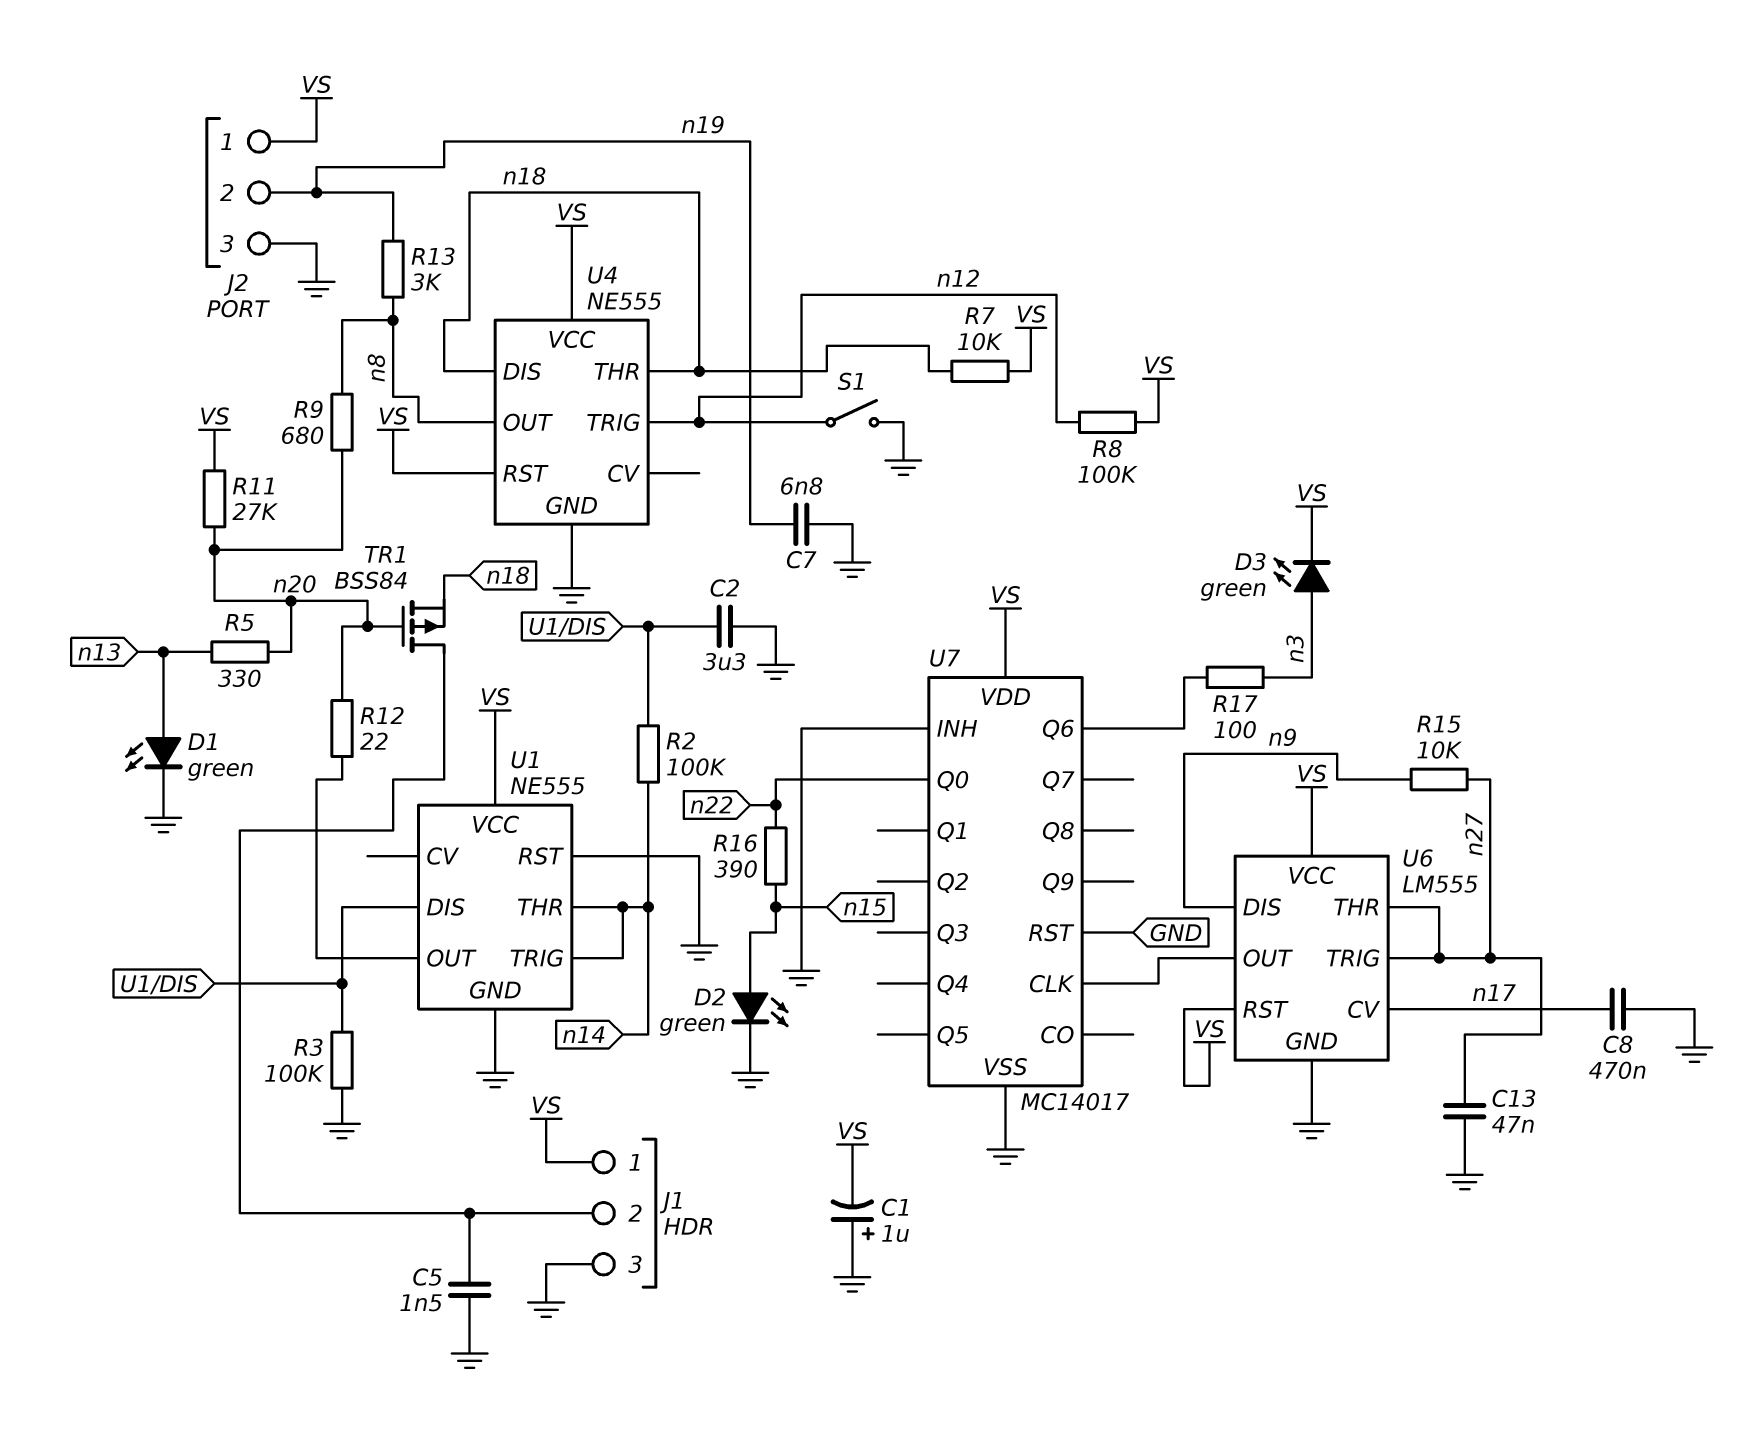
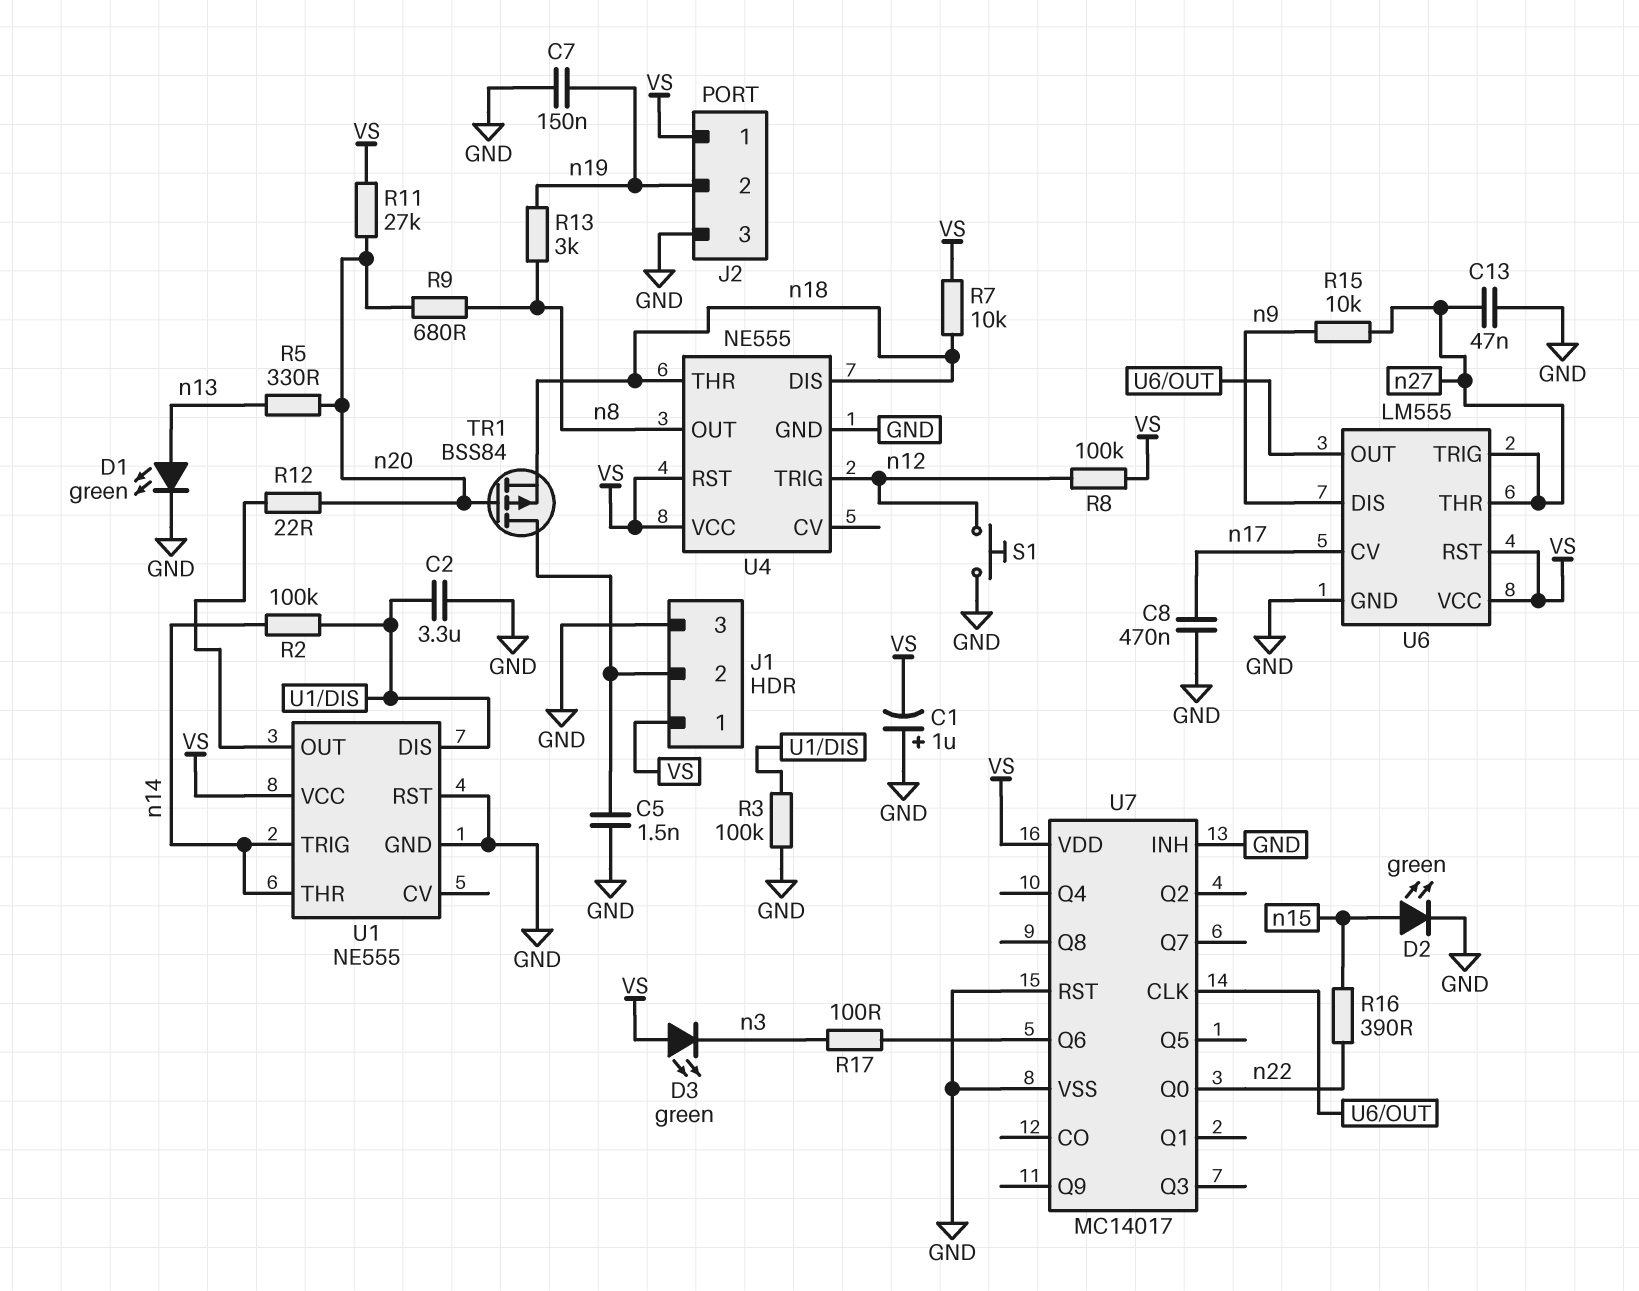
C7: 6.8nF (GND, n19) -> 150nF (GND, n19)
D3: LED green (A n3, K VS) -> LED green (A VS, K n3)
S1: switch (GND, n12) -> button (GND, n12)

